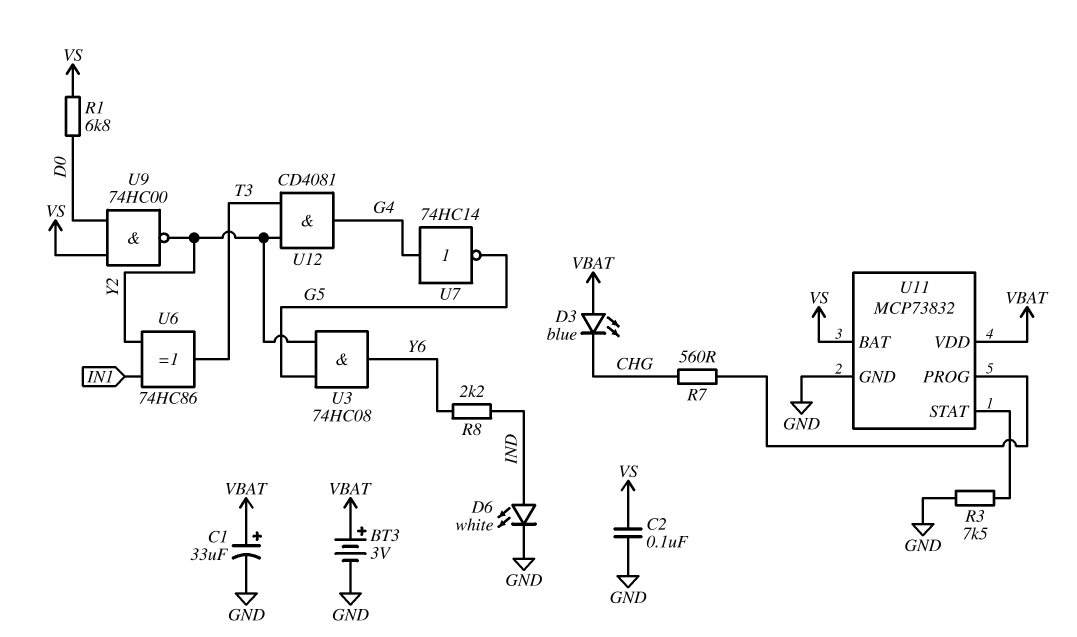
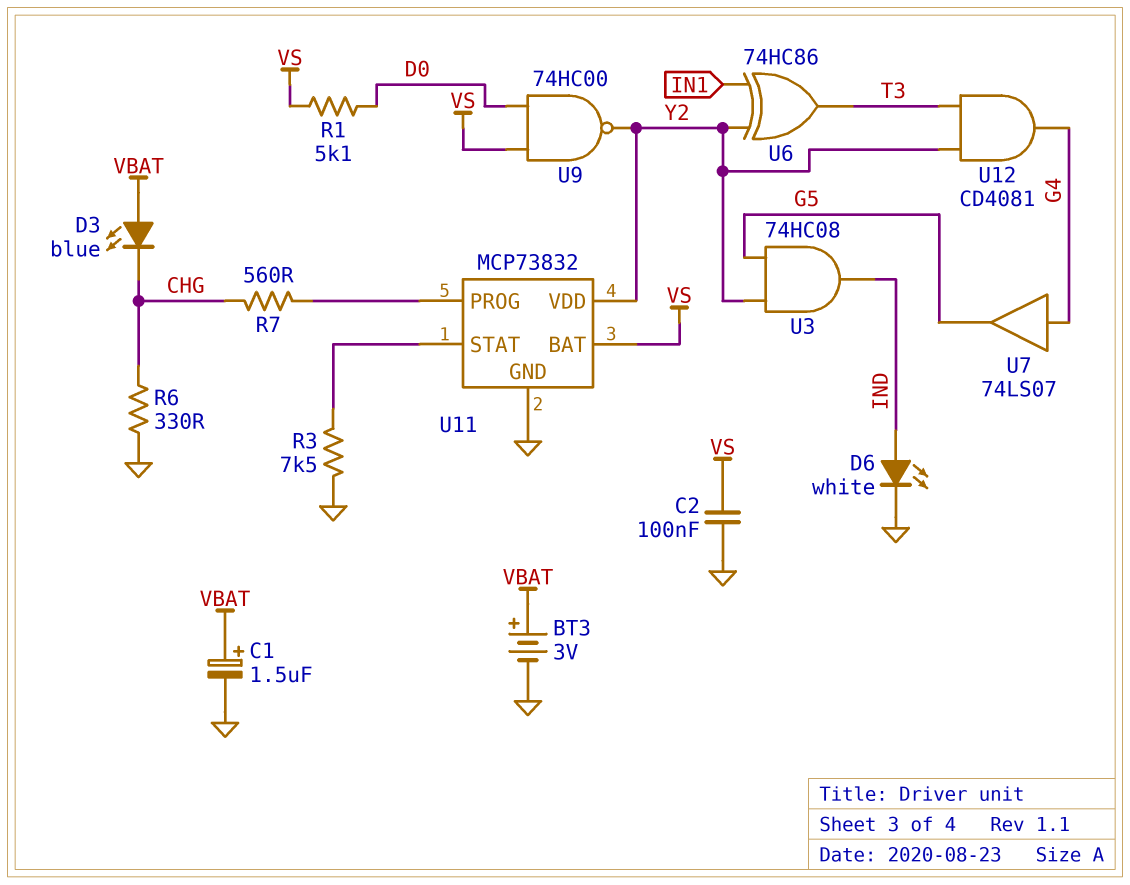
C1: 33uF (plus VBAT, minus GND) -> 1.5uF (plus VBAT, minus GND)
R1: 6.8k (D0, VS) -> 5.1k (D0, VS)
R6: none -> 330 (CHG, GND)
R8: 2.2k (IND, Y6) -> none
U3: AND 74HC08 (in G5, in Y2, out Y6) -> AND 74HC08 (in G5, in Y2, out IND)
U7: NOT 74HC14 (in G4, out G5) -> buffer 74LS07 (in G4, out G5)
U11 pin VDD: VBAT -> Y2

